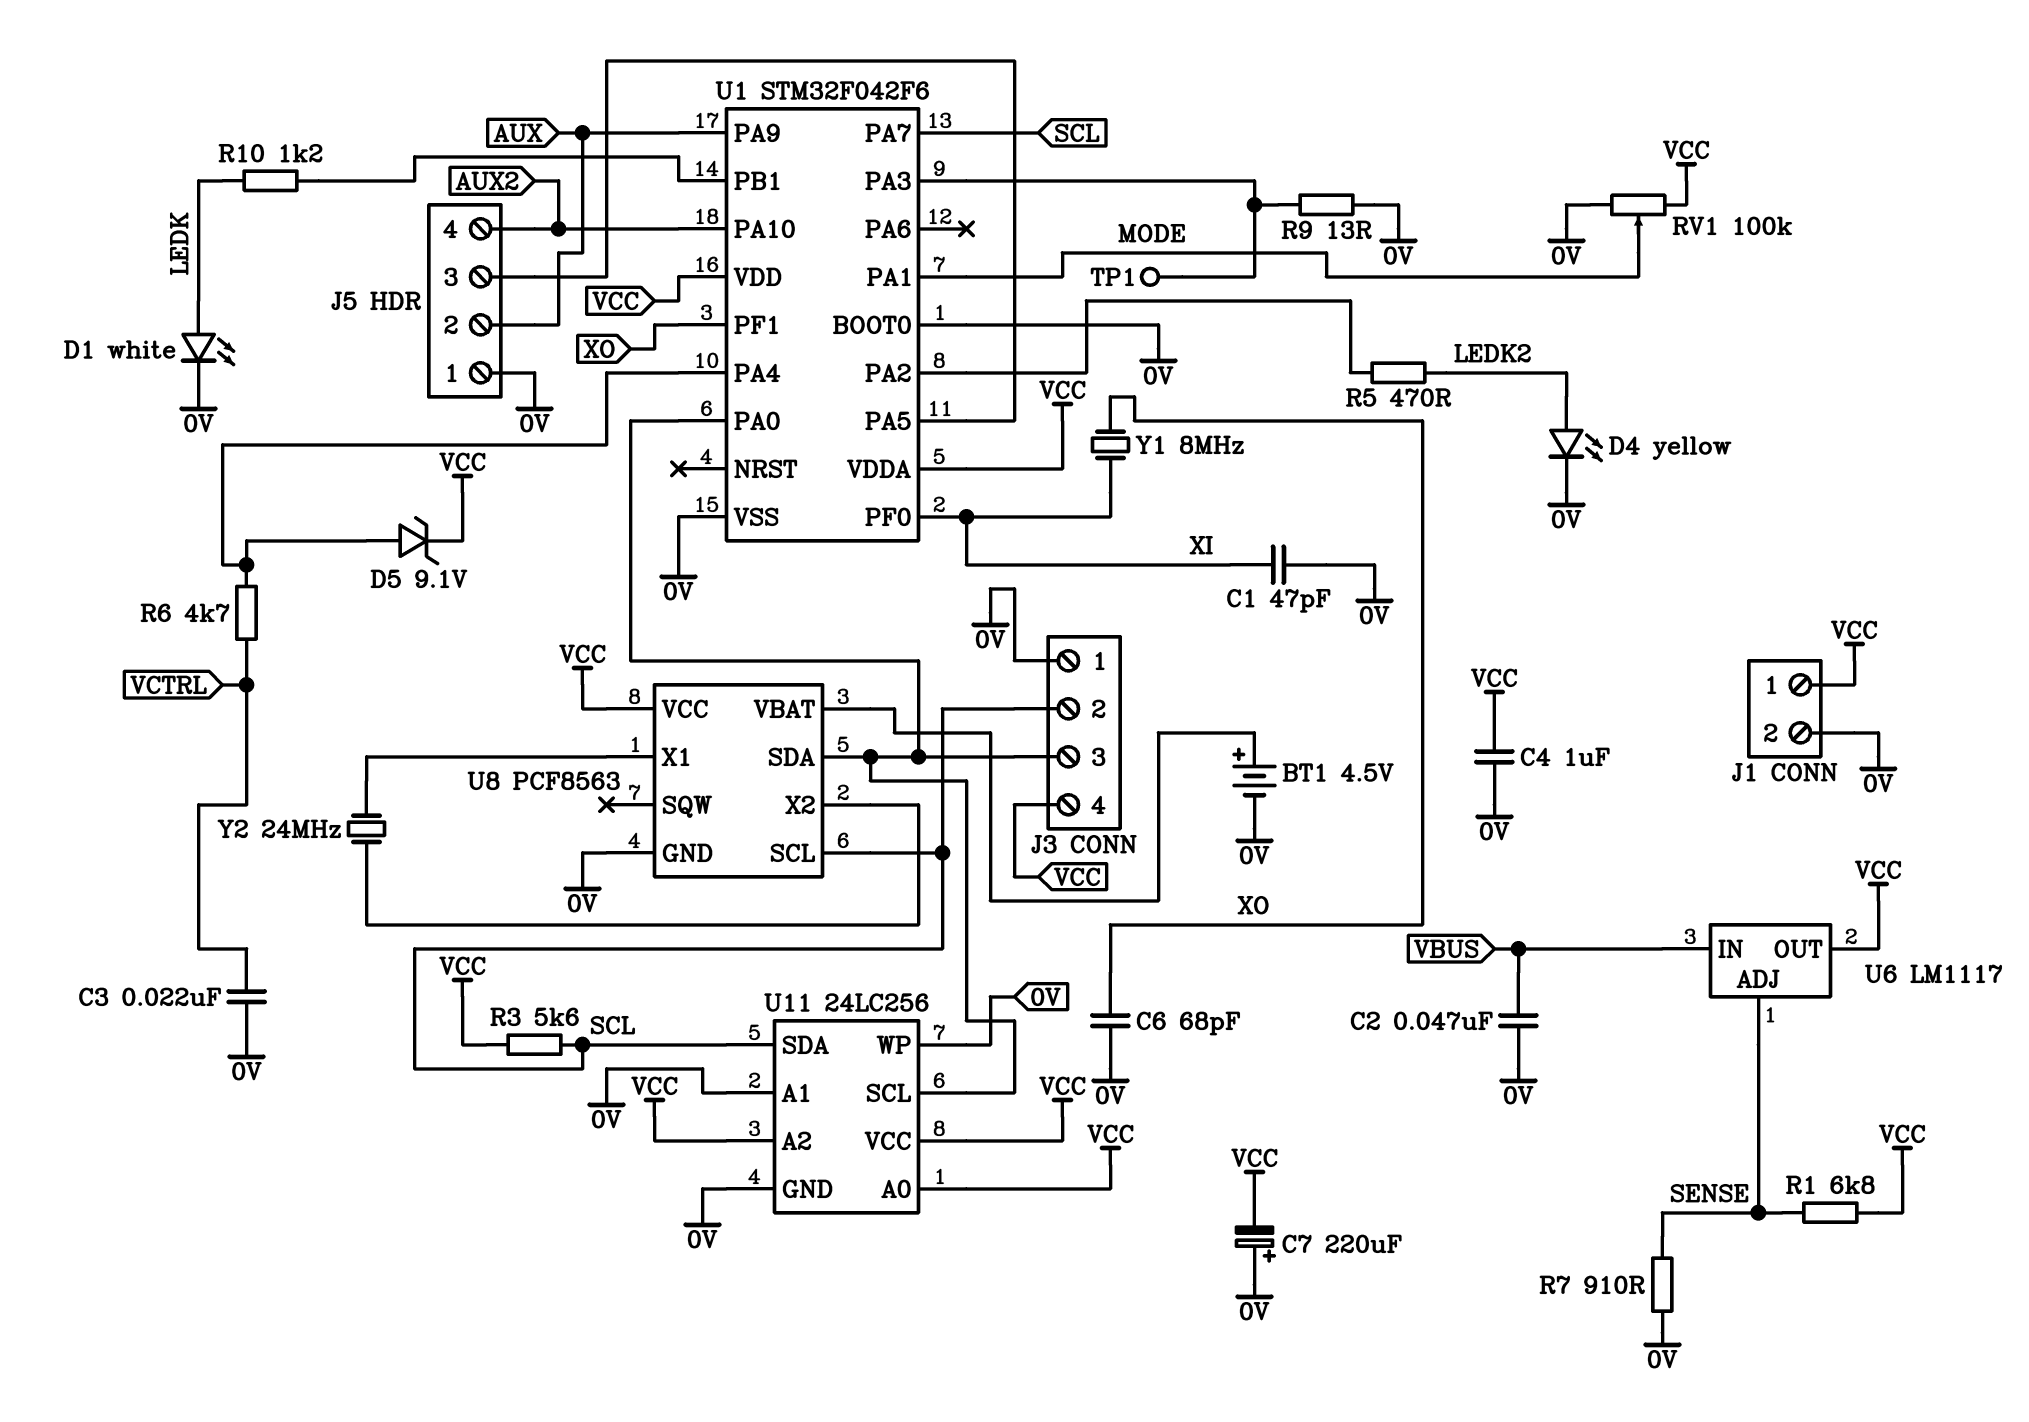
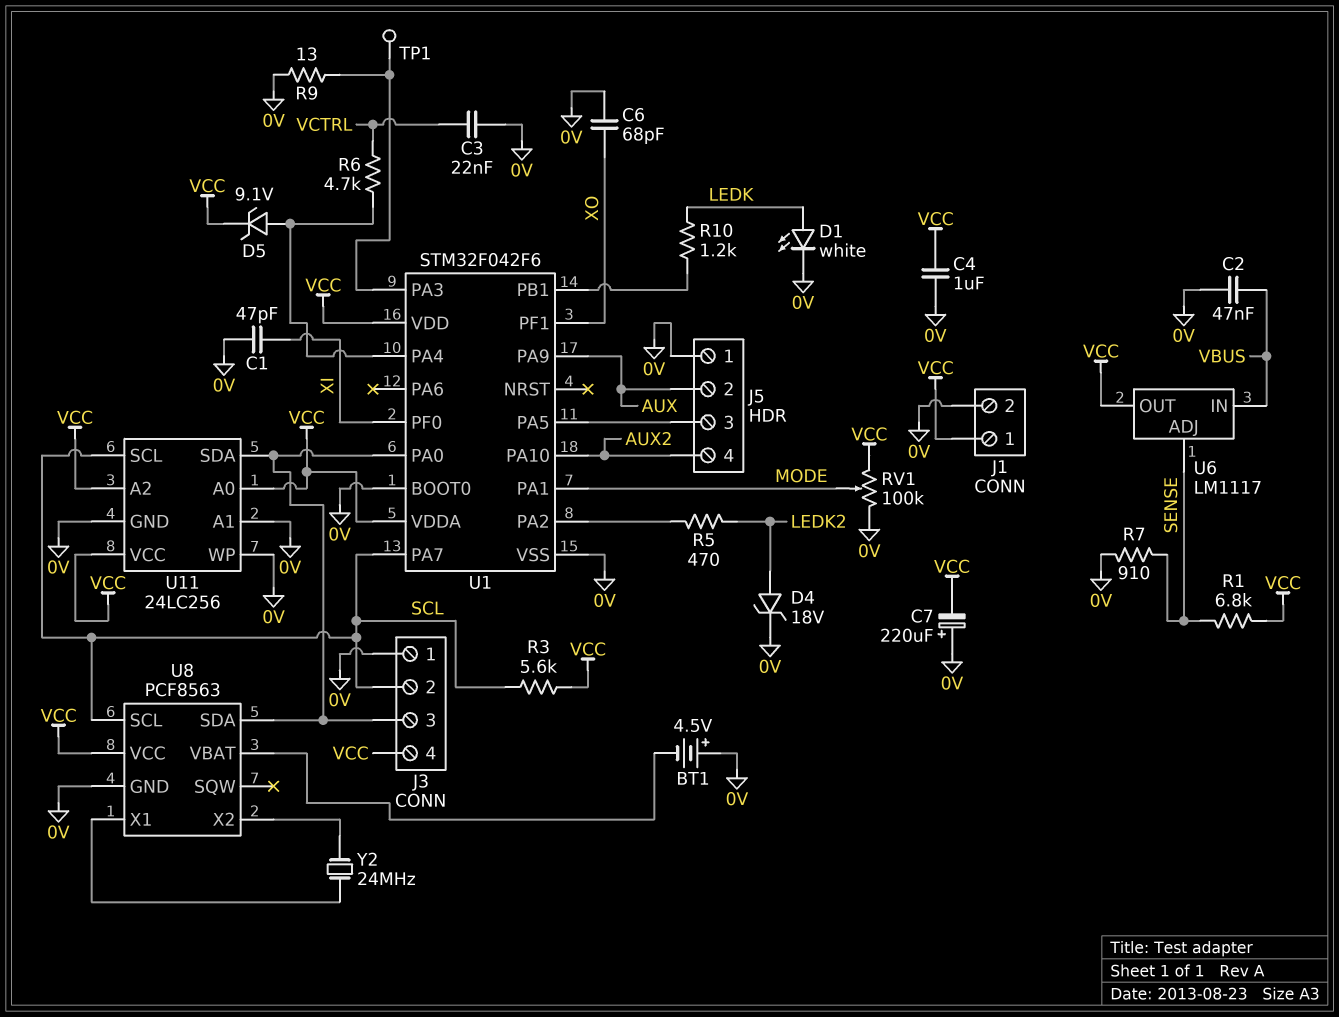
BT1: 4.5V (plus U8/VBAT, minus 0V) -> 4.5V (plus 0V, minus U8/VBAT)
D4: LED yellow (A LEDK2, K 0V) -> zener 18V (A LEDK2, K 0V)
U11 pin SCL: J3/3 -> SCL
U11 pin SDA: SCL -> J3/3
Y1: 8MHz (XI, XO) -> none

